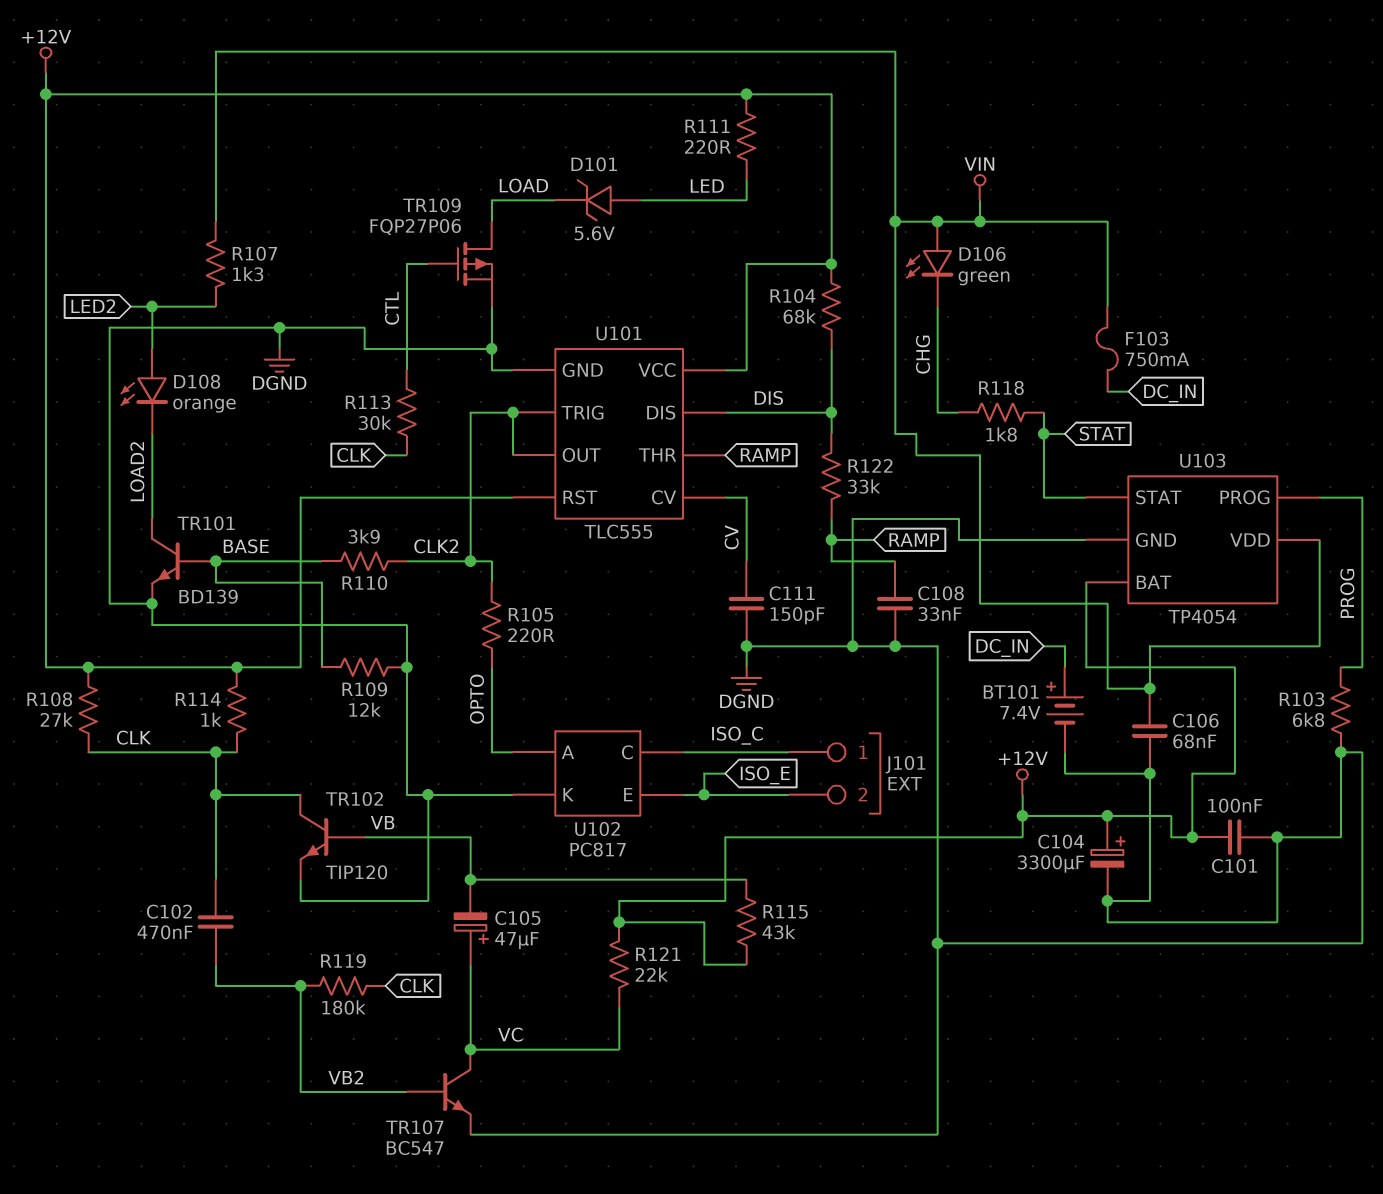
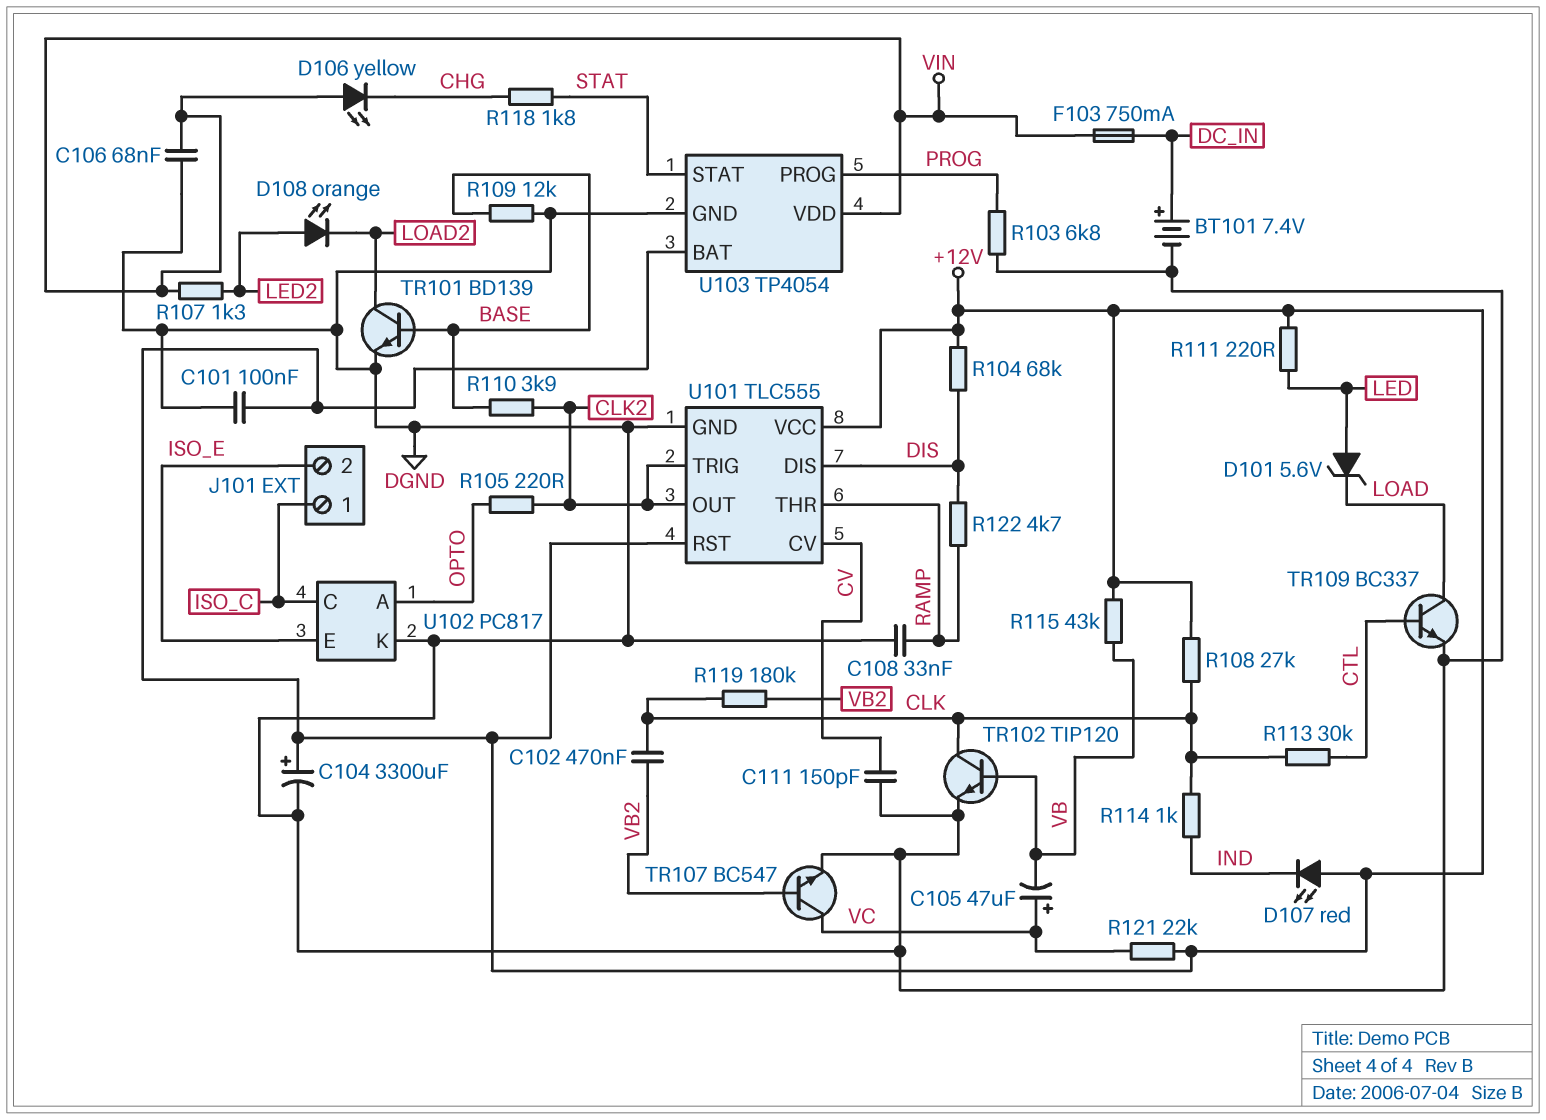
D106: LED green (A VIN, K CHG) -> LED yellow (A VIN, K CHG)
D107: none -> LED red (A +12V, K IND)
R114: 1k (+12V, CLK) -> 1k (CLK, IND)
R122: 33k (DIS, RAMP) -> 4.7k (DIS, RAMP)
TR109: PMOS FQP27P06 (G CTL, D LOAD, S DGND) -> NPN BC337 (B CTL, C LOAD, E DGND)

